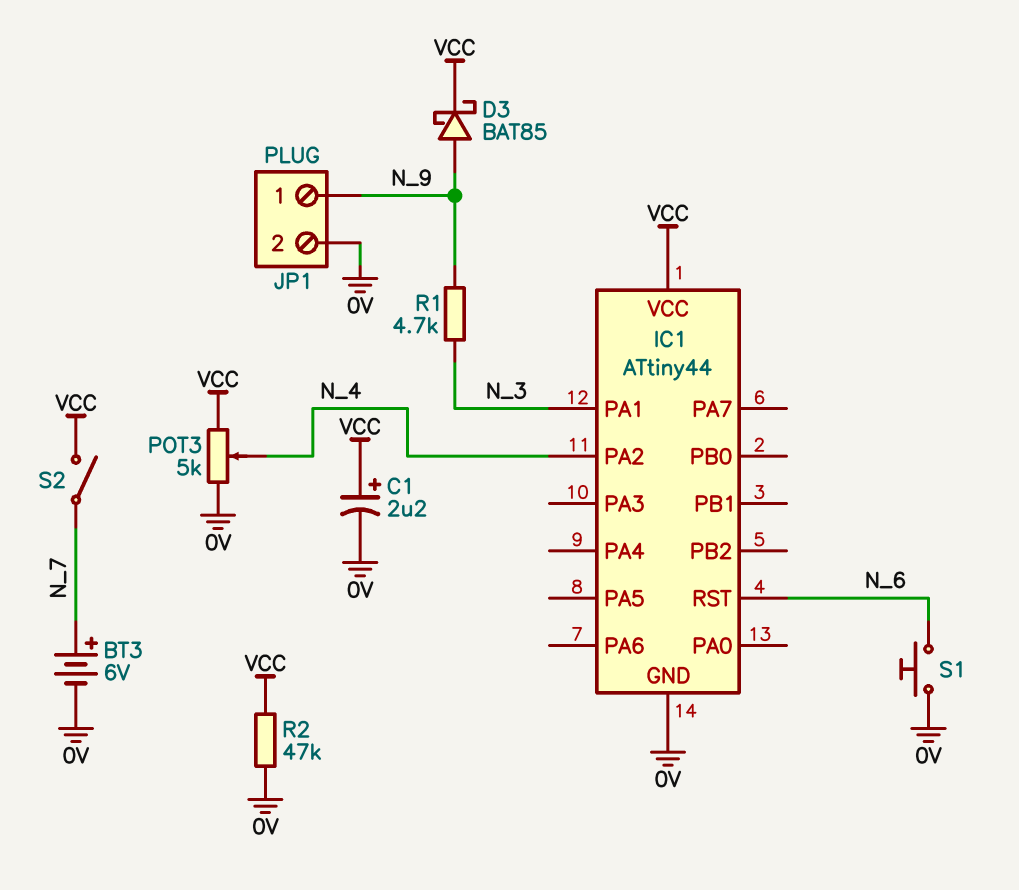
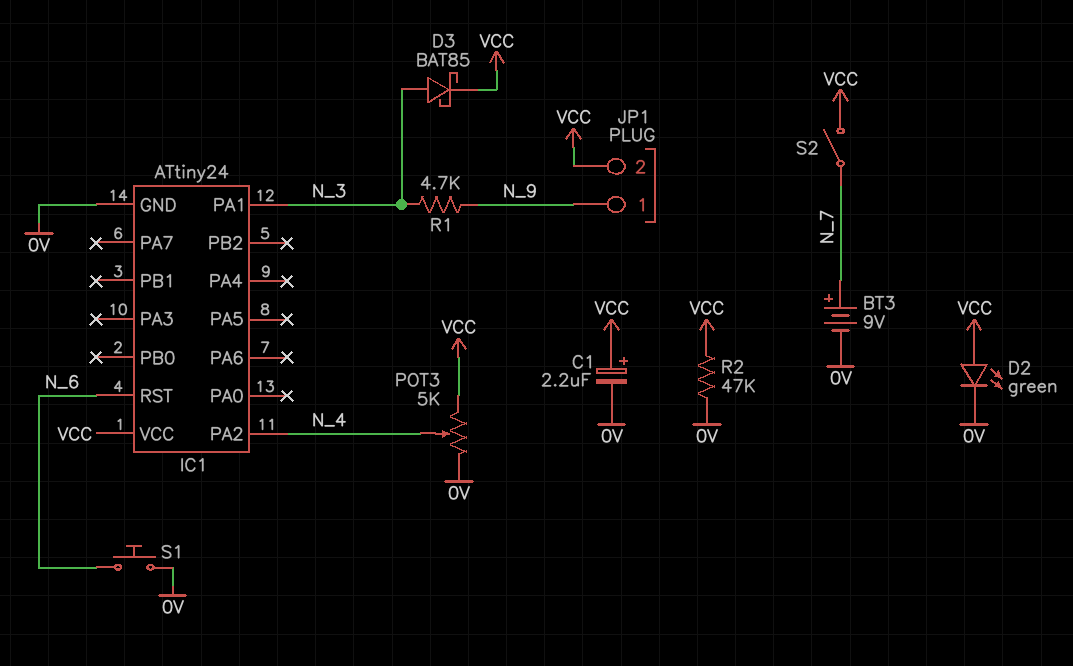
BT3: 6V (plus N_7, minus 0V) -> 9V (plus N_7, minus 0V)
D2: none -> LED green (A VCC, K 0V)
D3: schottky BAT85 (A N_9, K VCC) -> schottky BAT85 (A N_3, K VCC)
IC1: ATtiny44 -> ATtiny24
JP1 pin 2: 0V -> VCC

